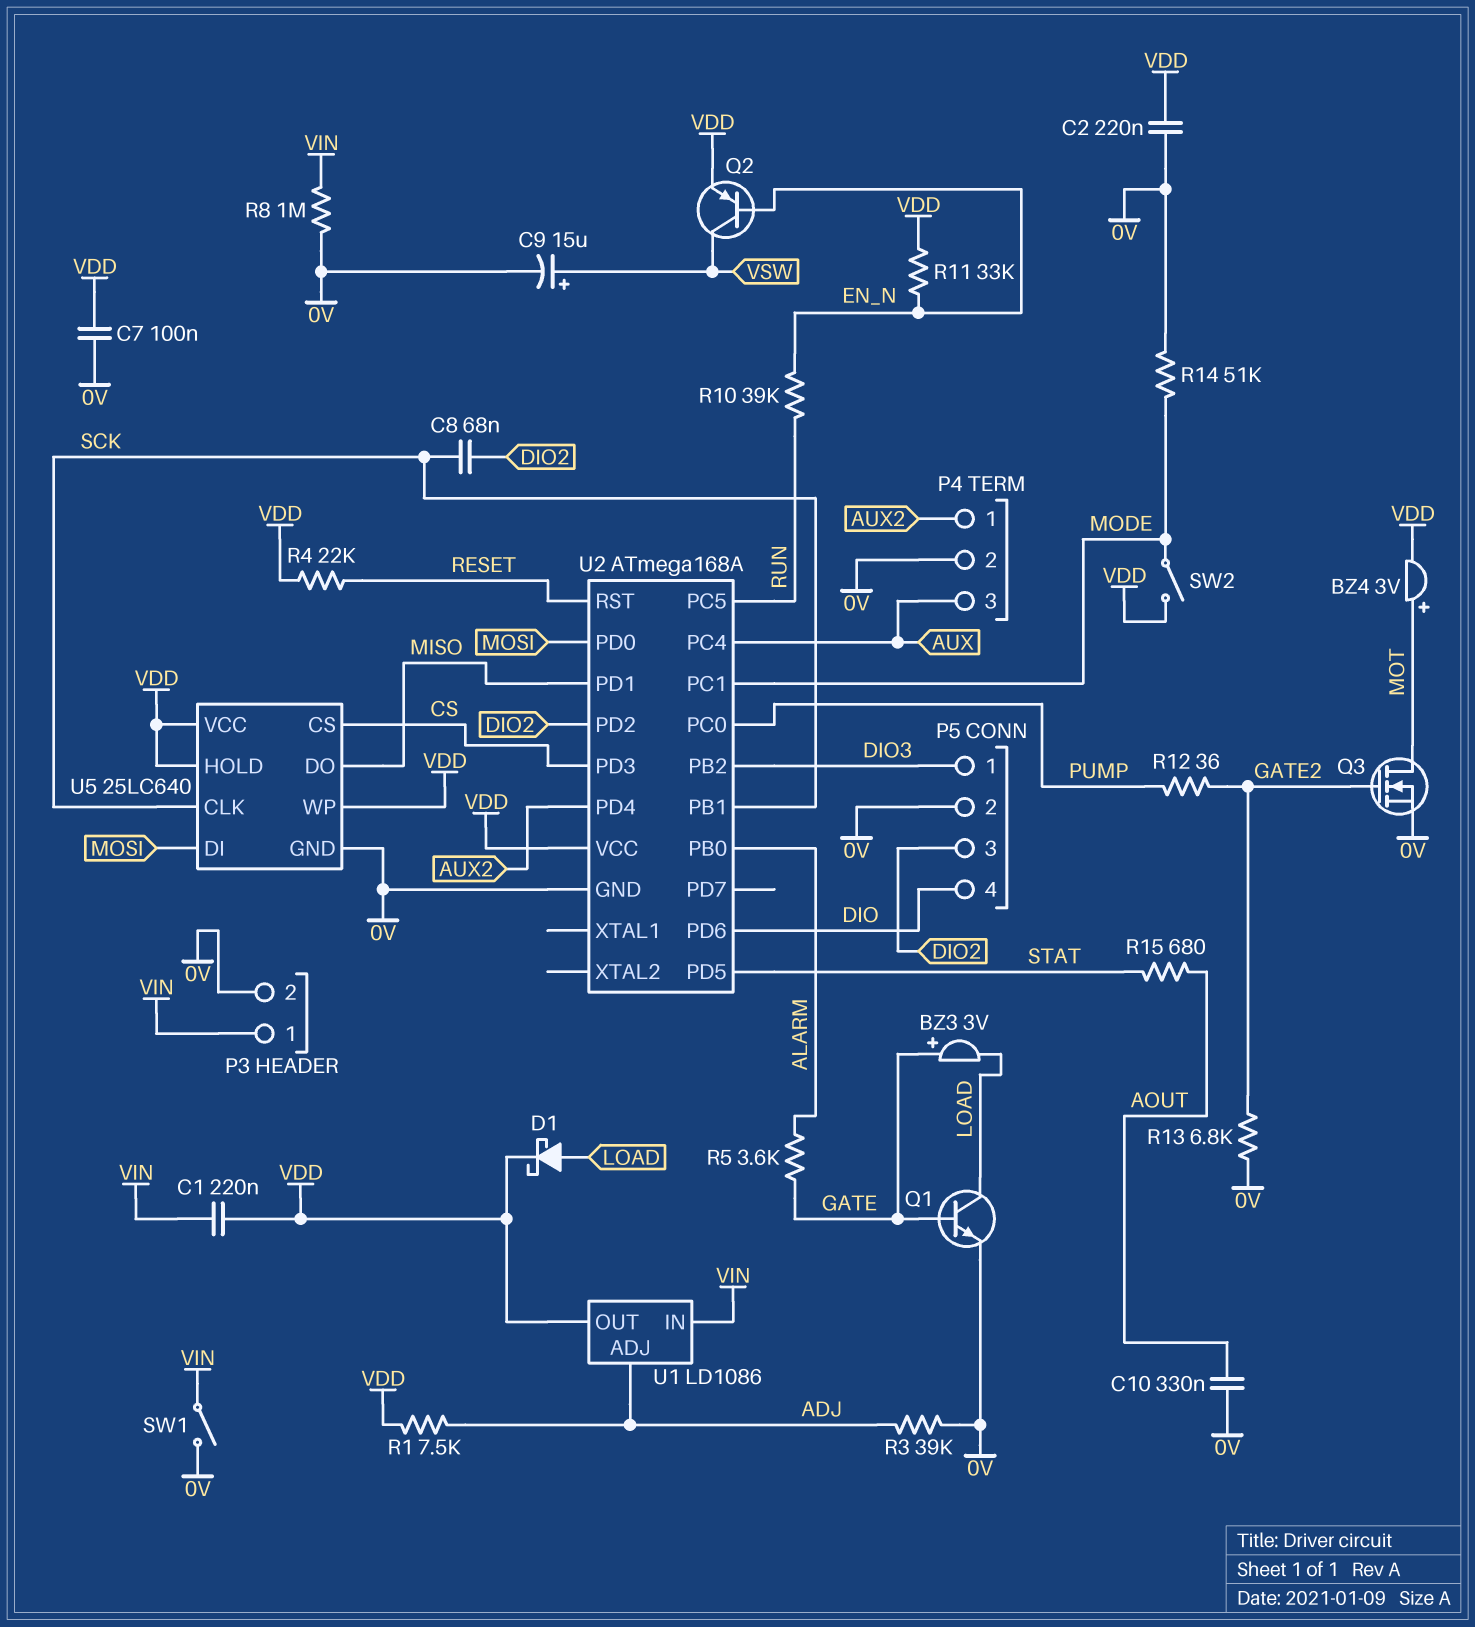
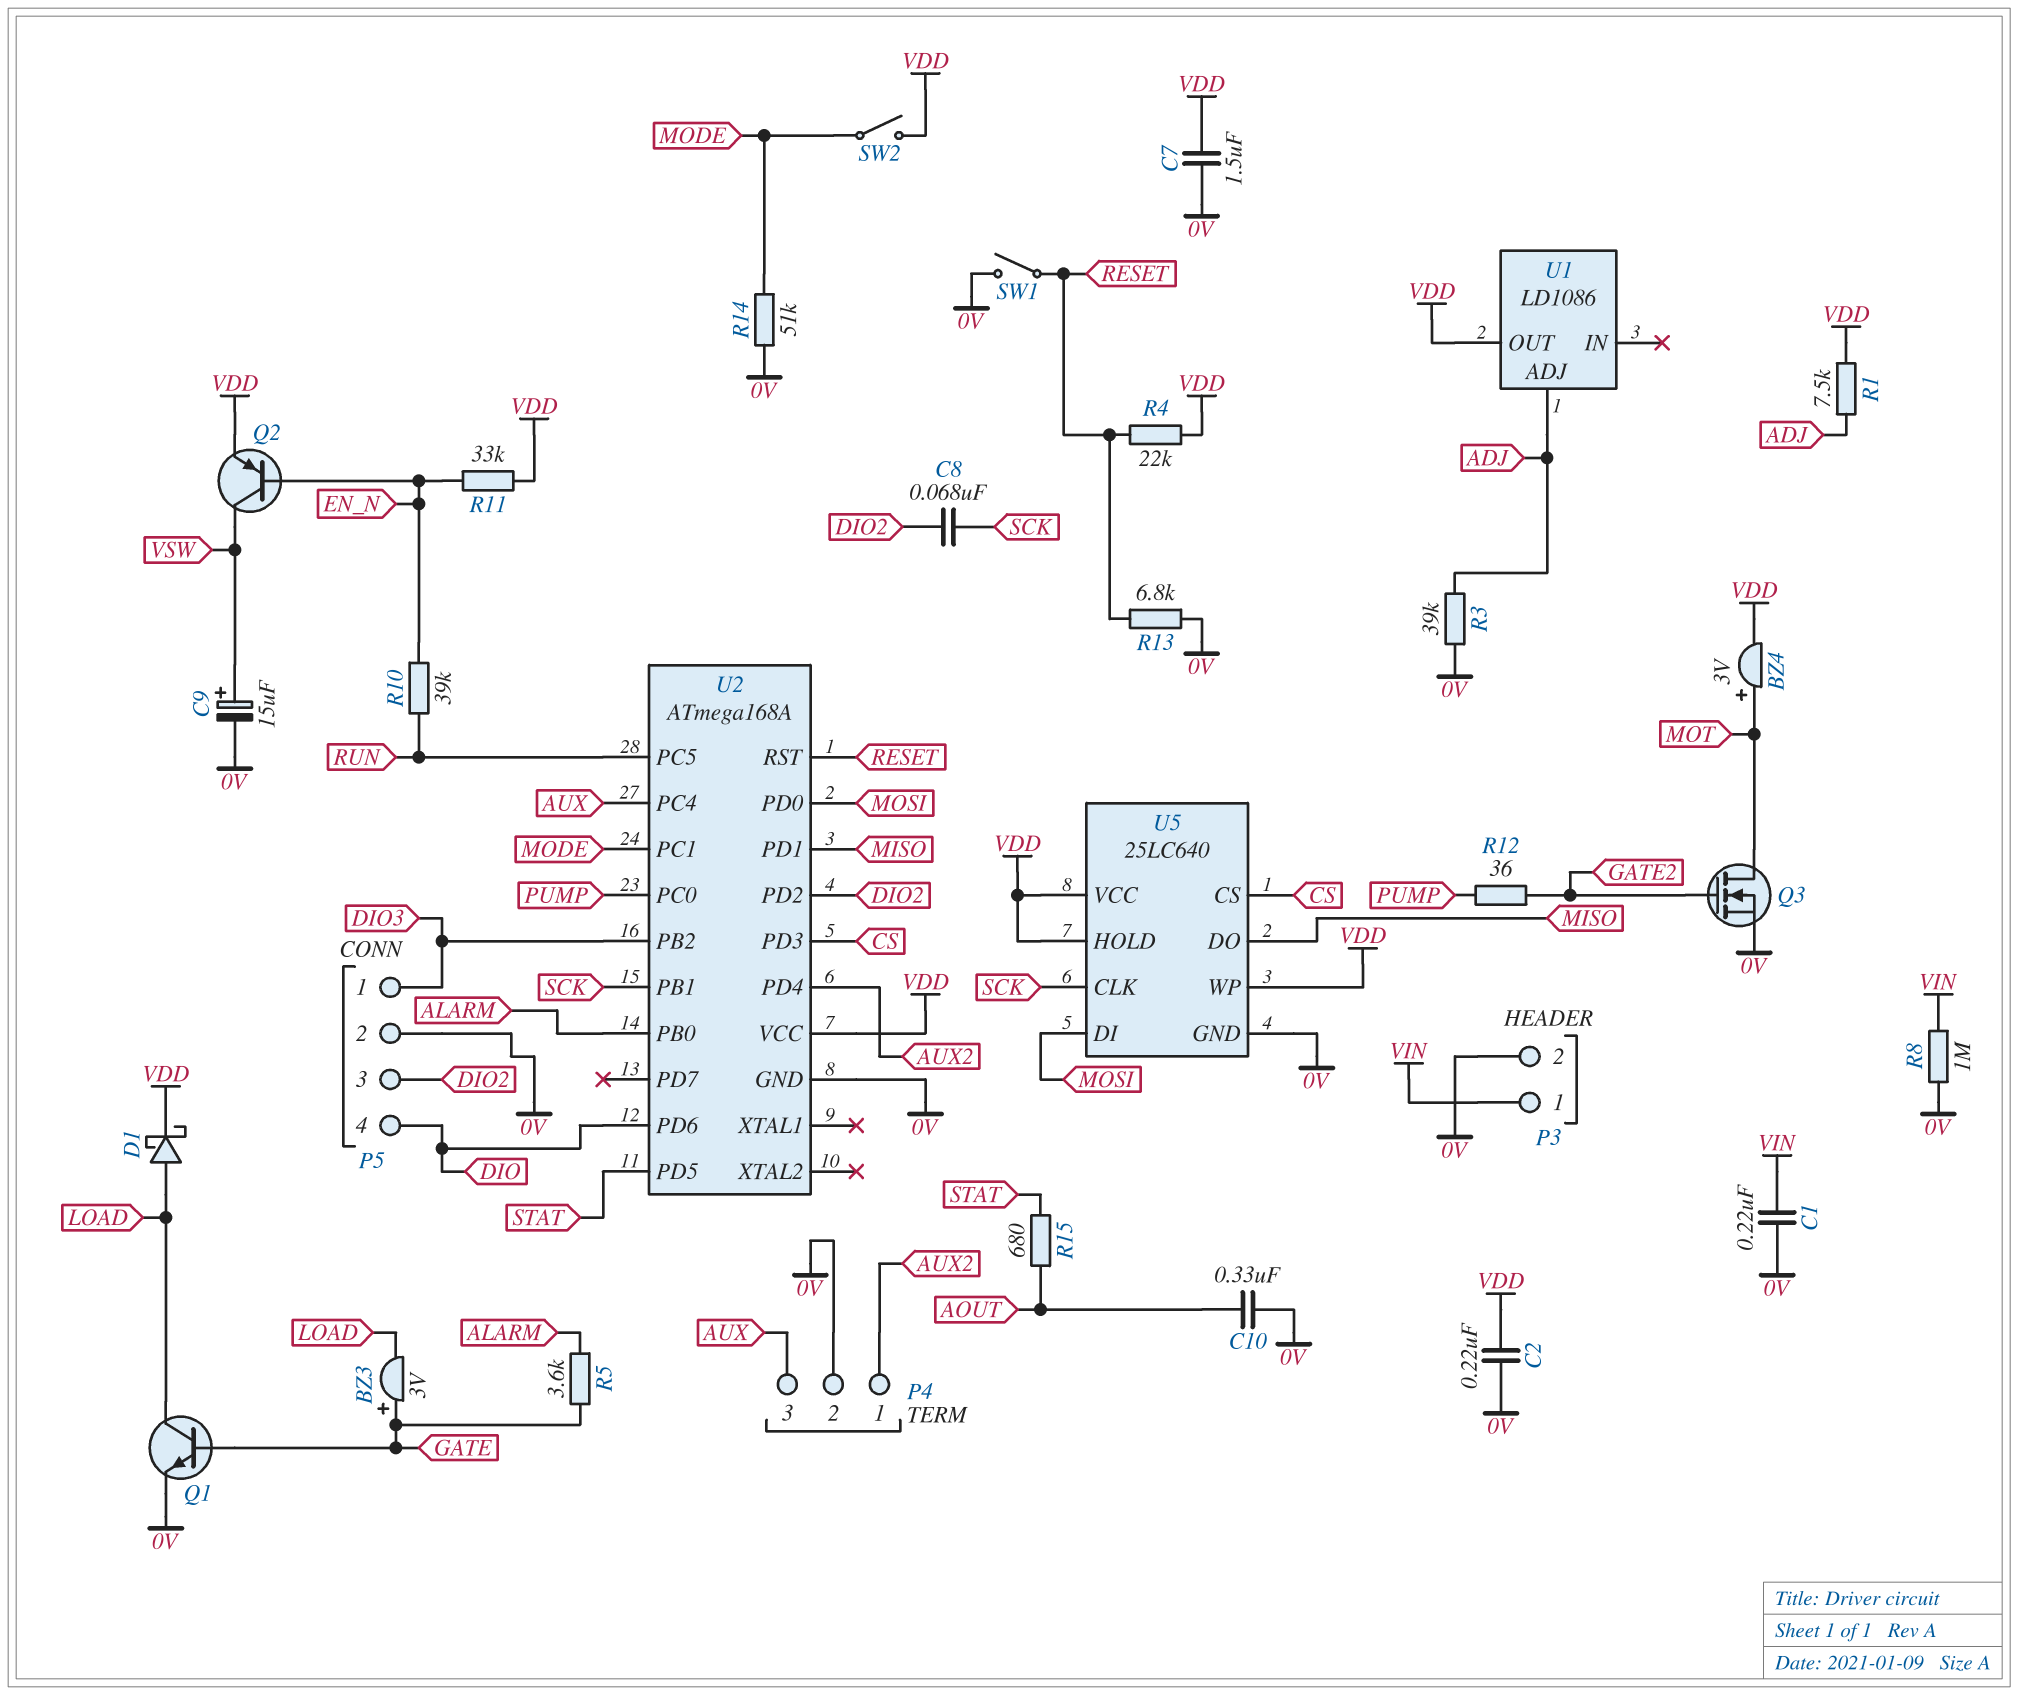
C1: 220nF (VDD, VIN) -> 220nF (0V, VIN)
C7: 100nF (0V, VDD) -> 1.5uF (0V, VDD)
R13: 6.8k (0V, GATE2) -> 6.8k (0V, RESET)
SW1: switch (0V, VIN) -> switch (0V, RESET)
U1 pin IN: VIN -> none

